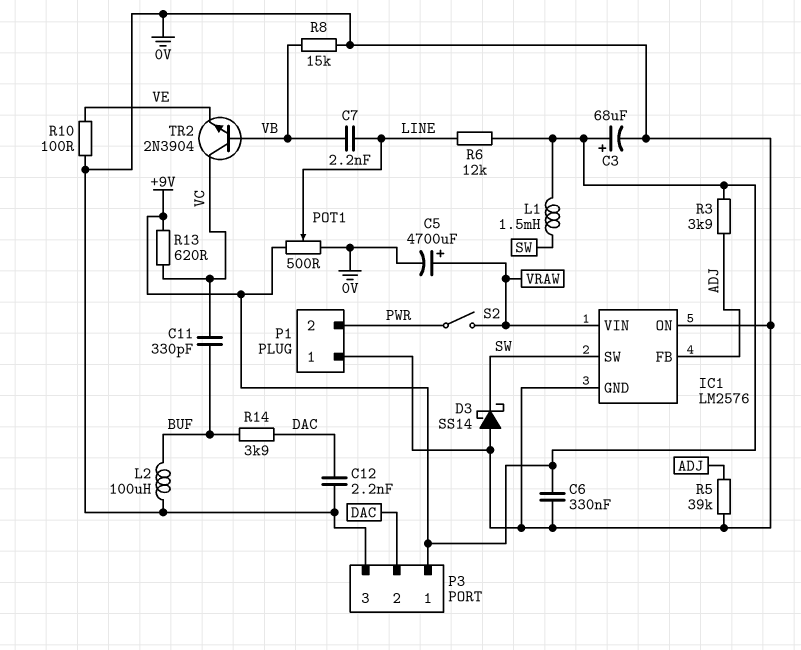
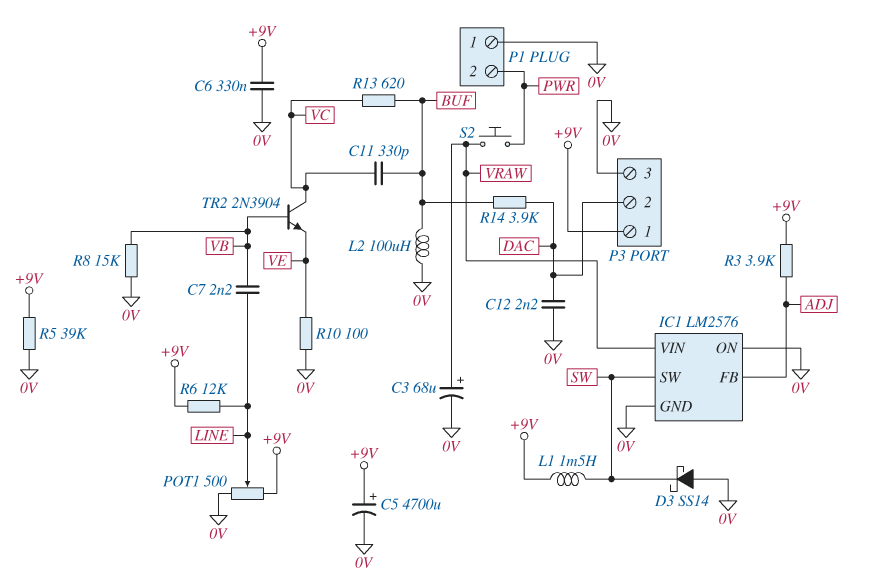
C3: 68uF (plus +9V, minus 0V) -> 68uF (plus VRAW, minus 0V)
C5: 4700uF (plus VRAW, minus 0V) -> 4700uF (plus +9V, minus 0V)
R5: 39k (0V, ADJ) -> 39k (+9V, 0V)
R13: 620 (+9V, VC) -> 620 (BUF, VC)
S2: switch (PWR, VRAW) -> button (PWR, VRAW)

